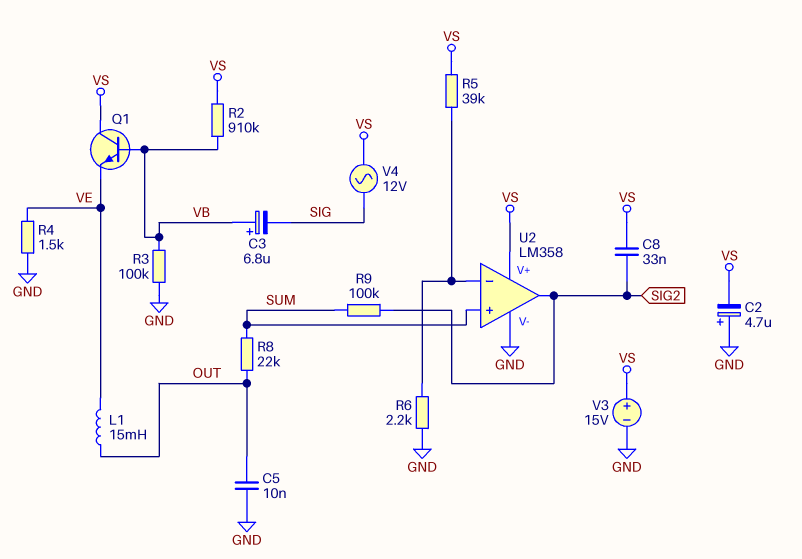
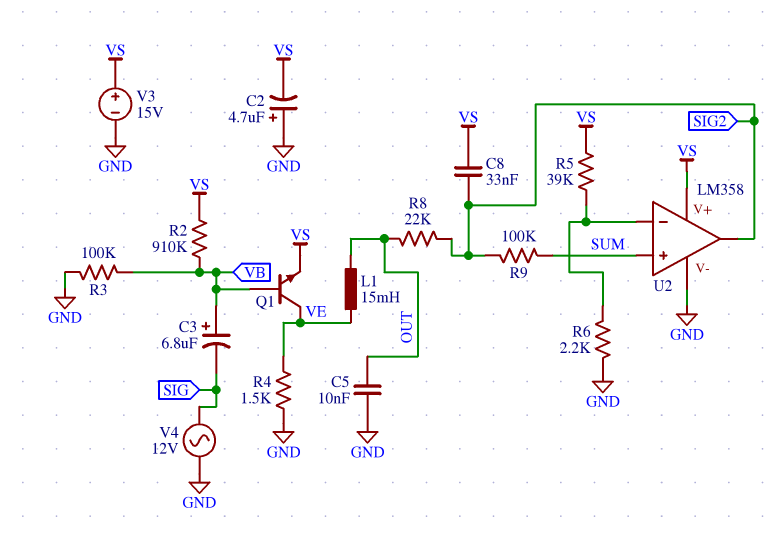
Q1: NPN (B VB, C VS, E VE) -> NPN (B VB, C VE, E VS)
R8: 22k (OUT, SUM) -> 22k (OUT, SIG2)
V4: AC 12V (SIG, VS) -> AC 12V (GND, SIG)

